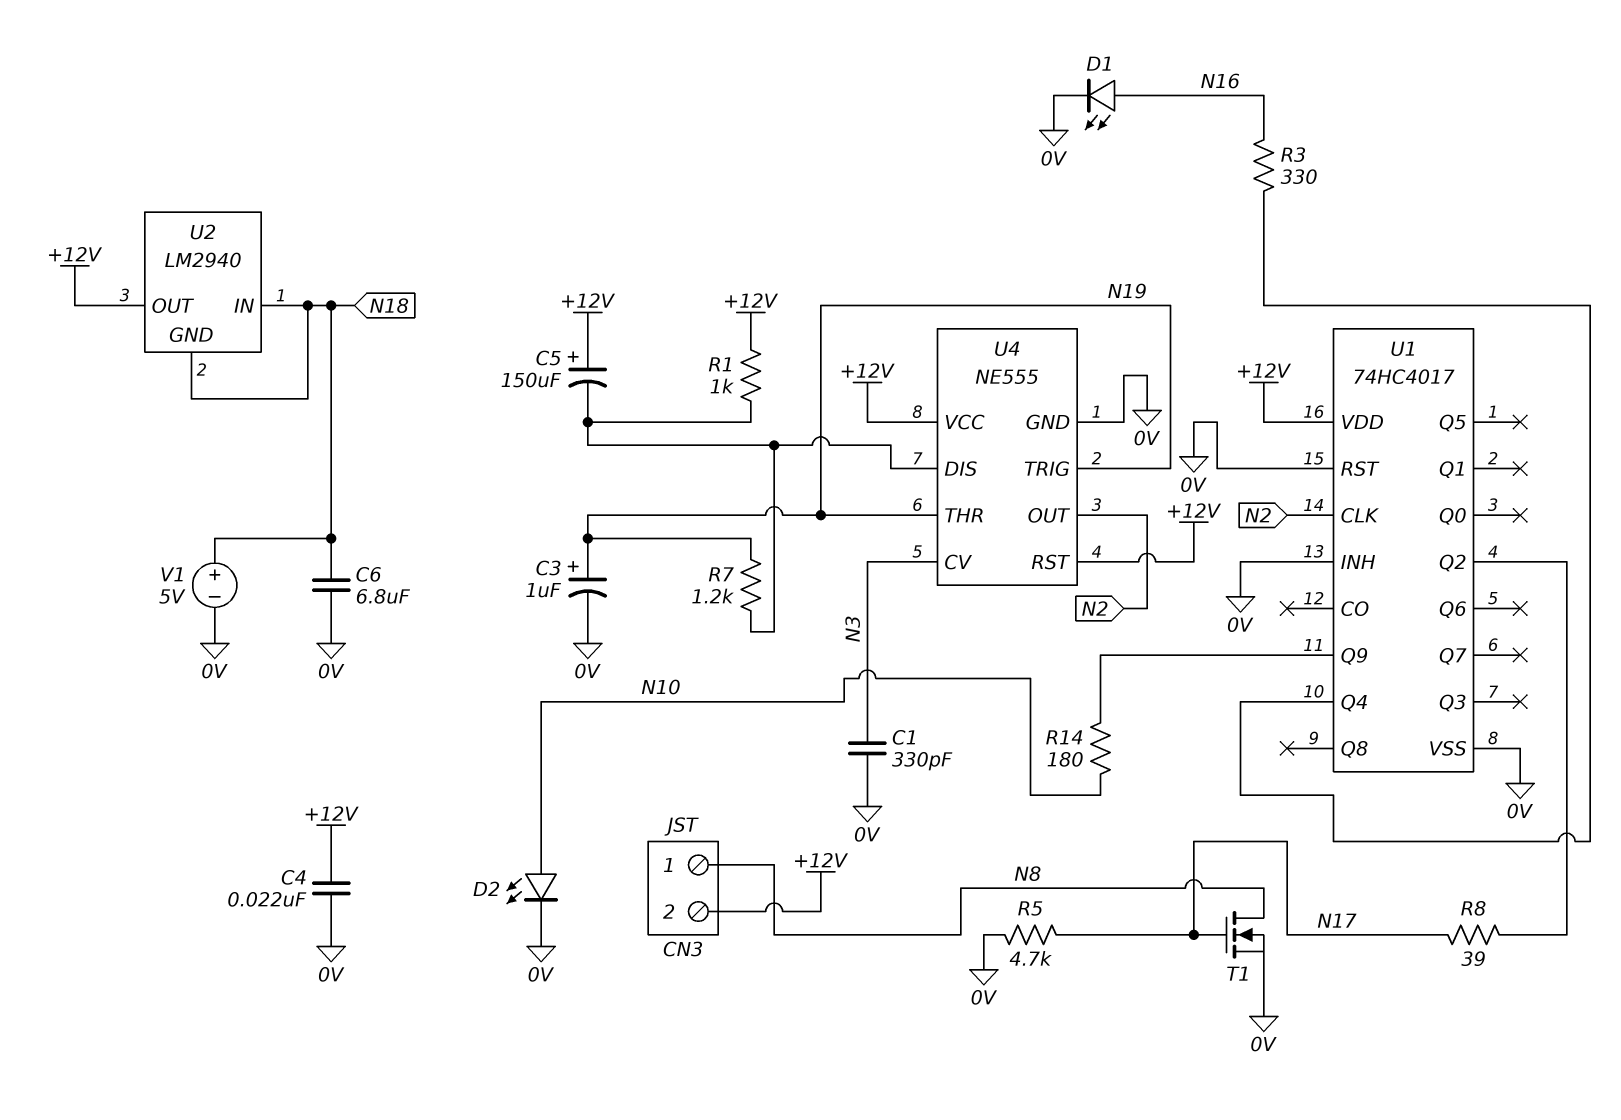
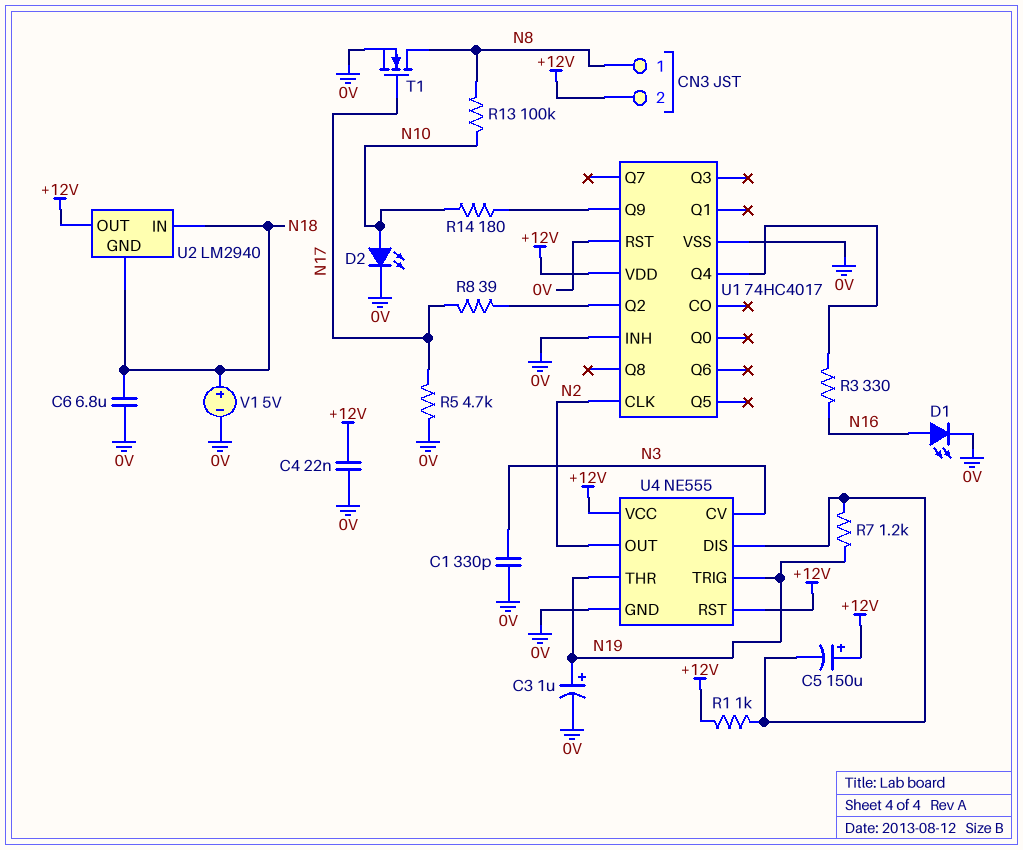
R13: none -> 100k (N8, N10)

